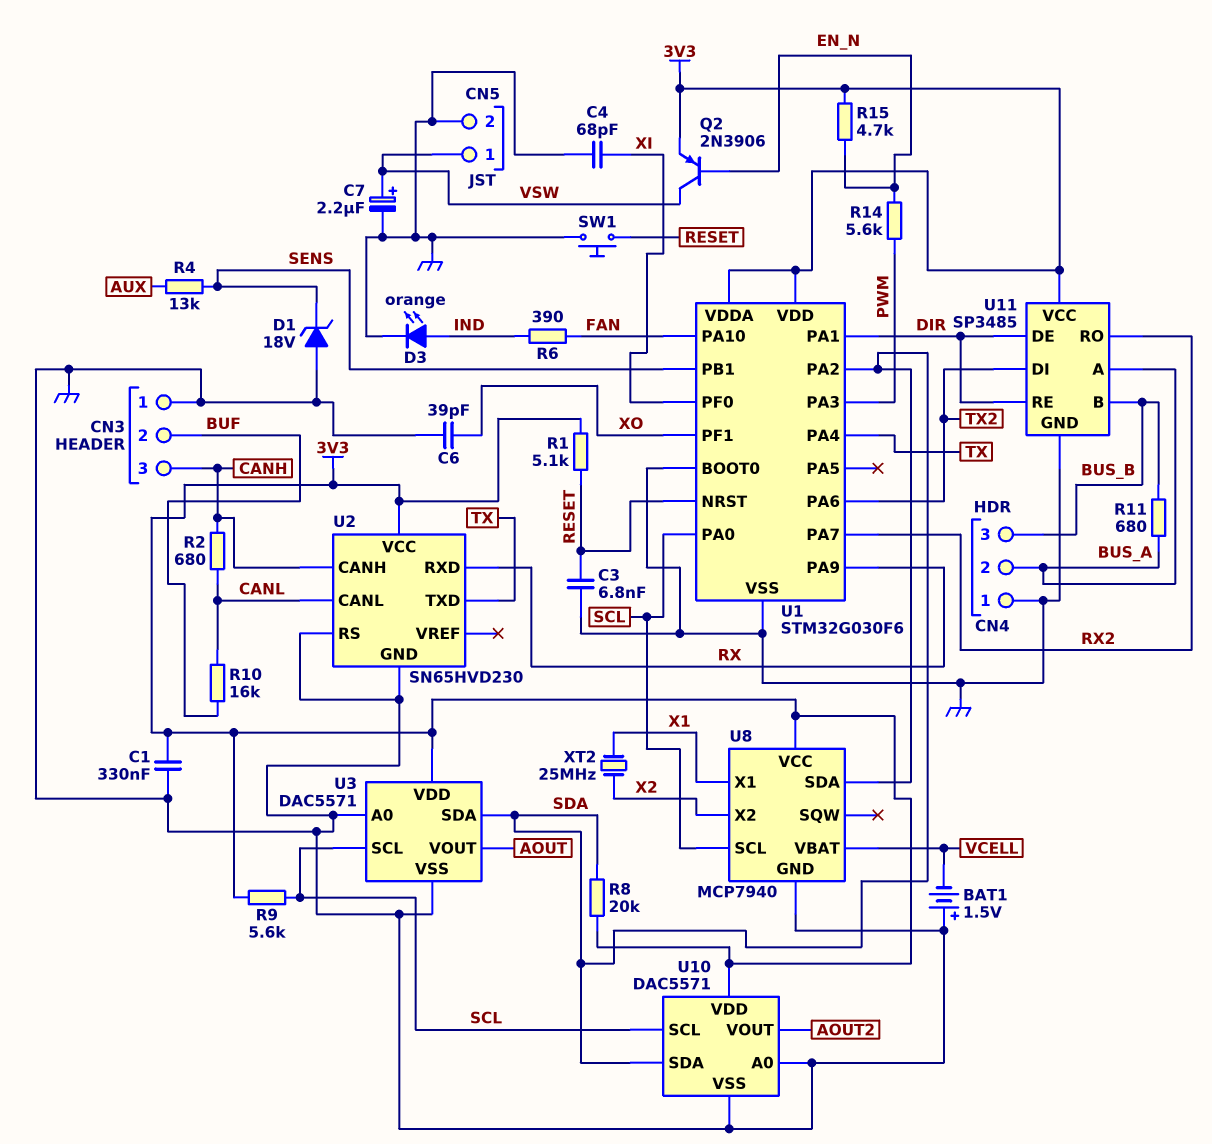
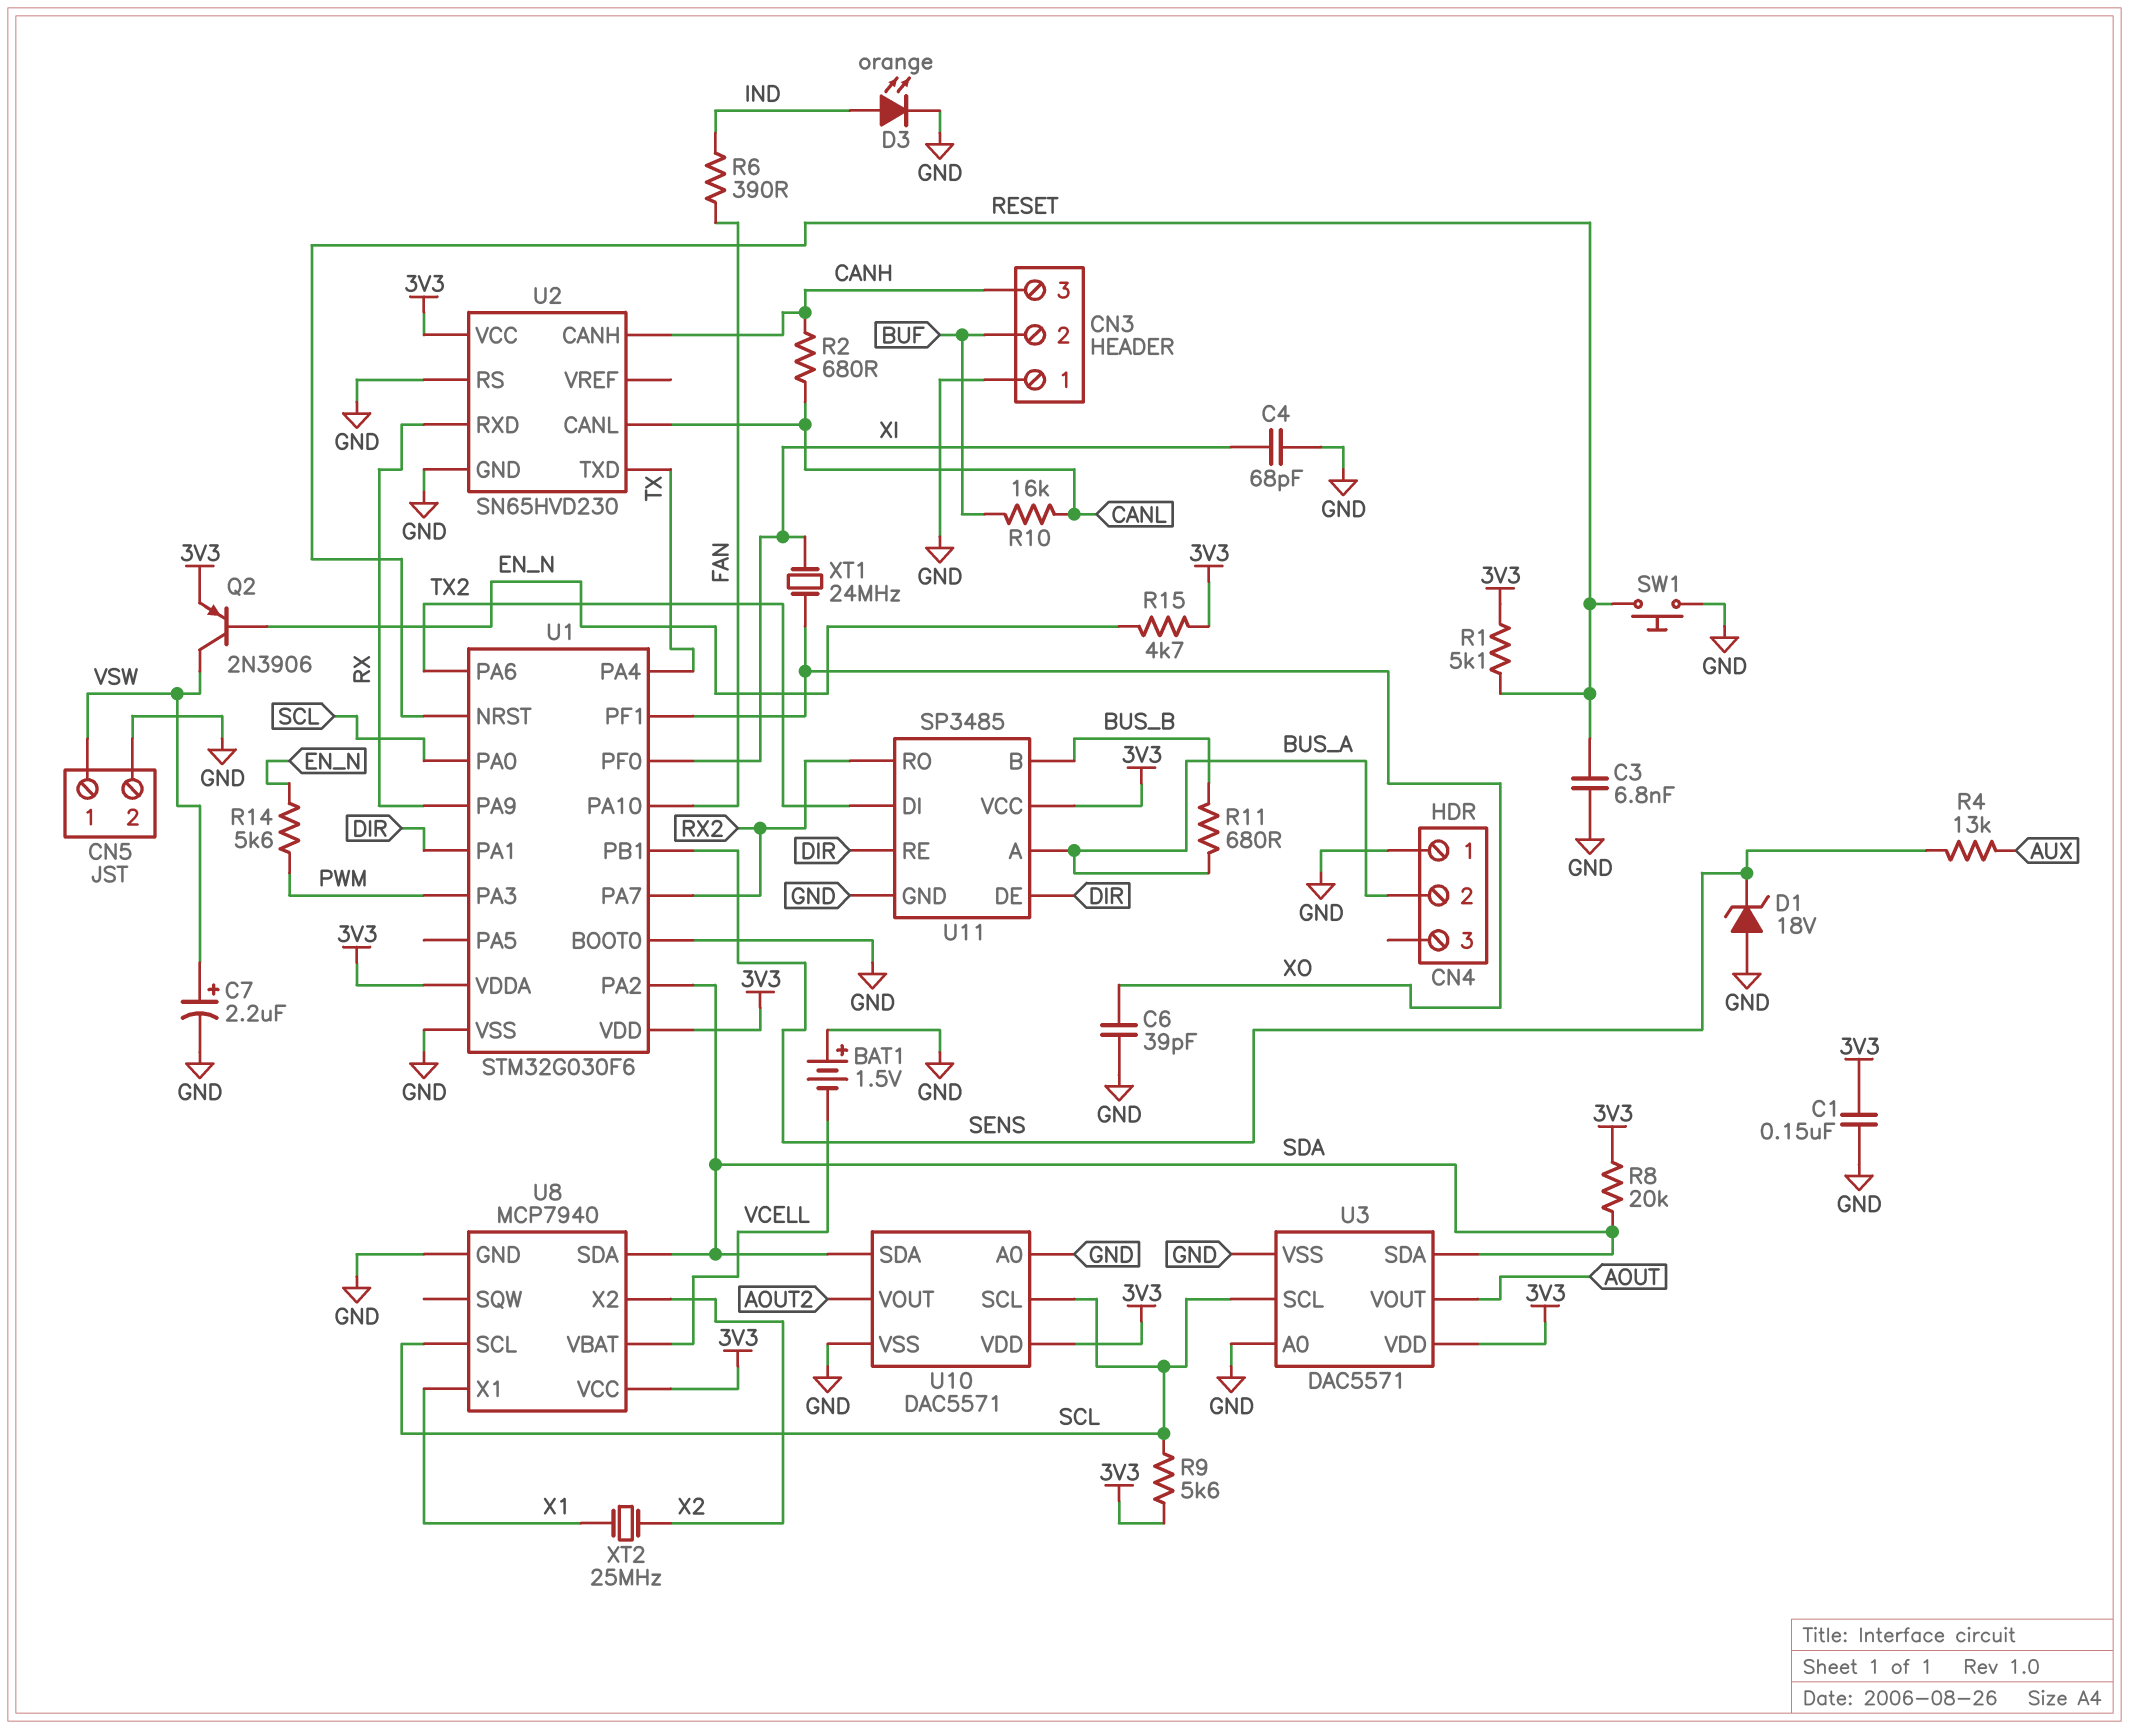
C1: 330nF (3V3, GND) -> 150nF (3V3, GND)
CN4 pin 3: BUS_B -> none
XT1: none -> 24MHz (XI, XO)

